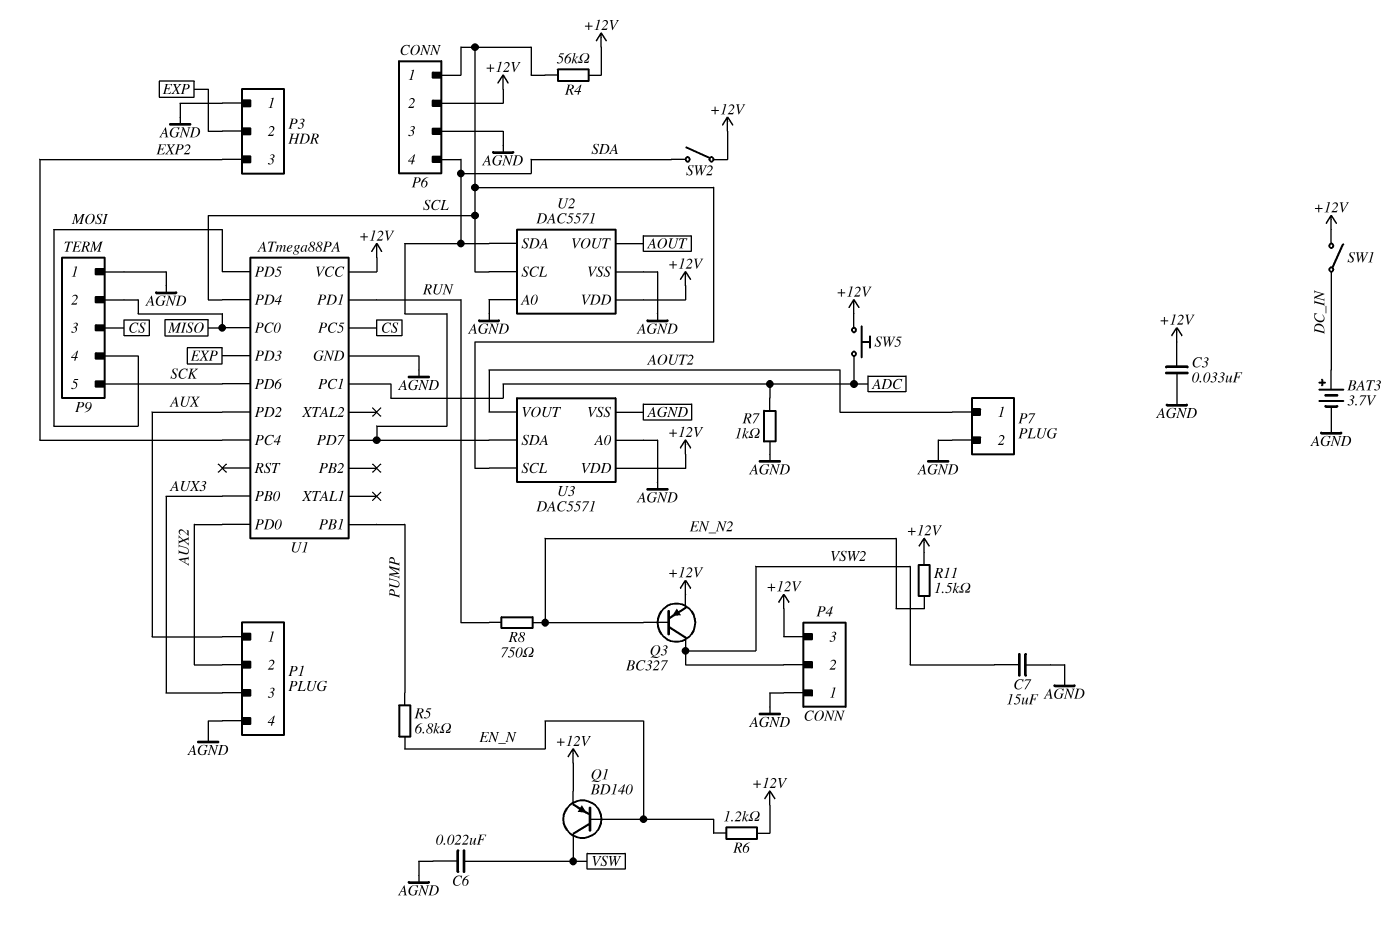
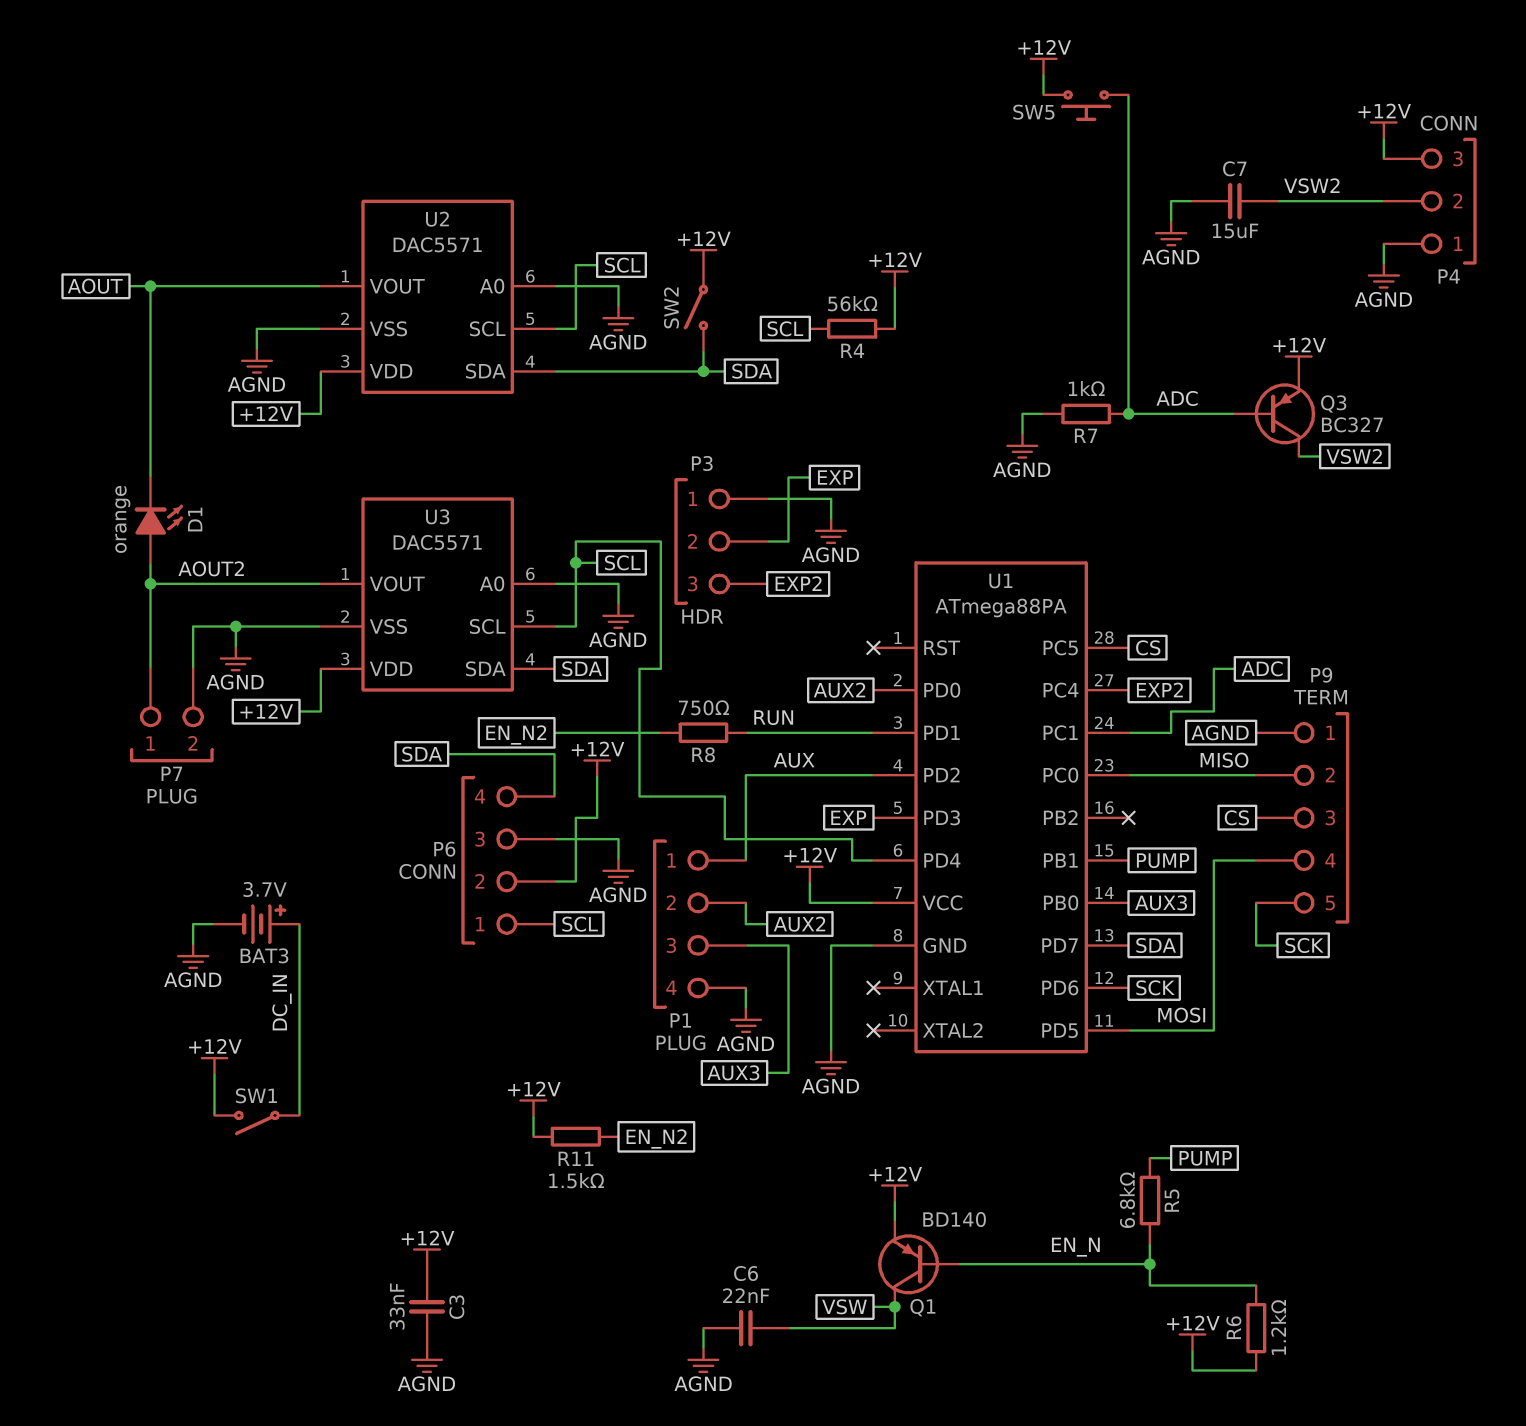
D1: none -> LED orange (A AOUT2, K AOUT)
Q3: PNP BC327 (B EN_N2, C VSW2, E +12V) -> PNP BC327 (B ADC, C VSW2, E +12V)

